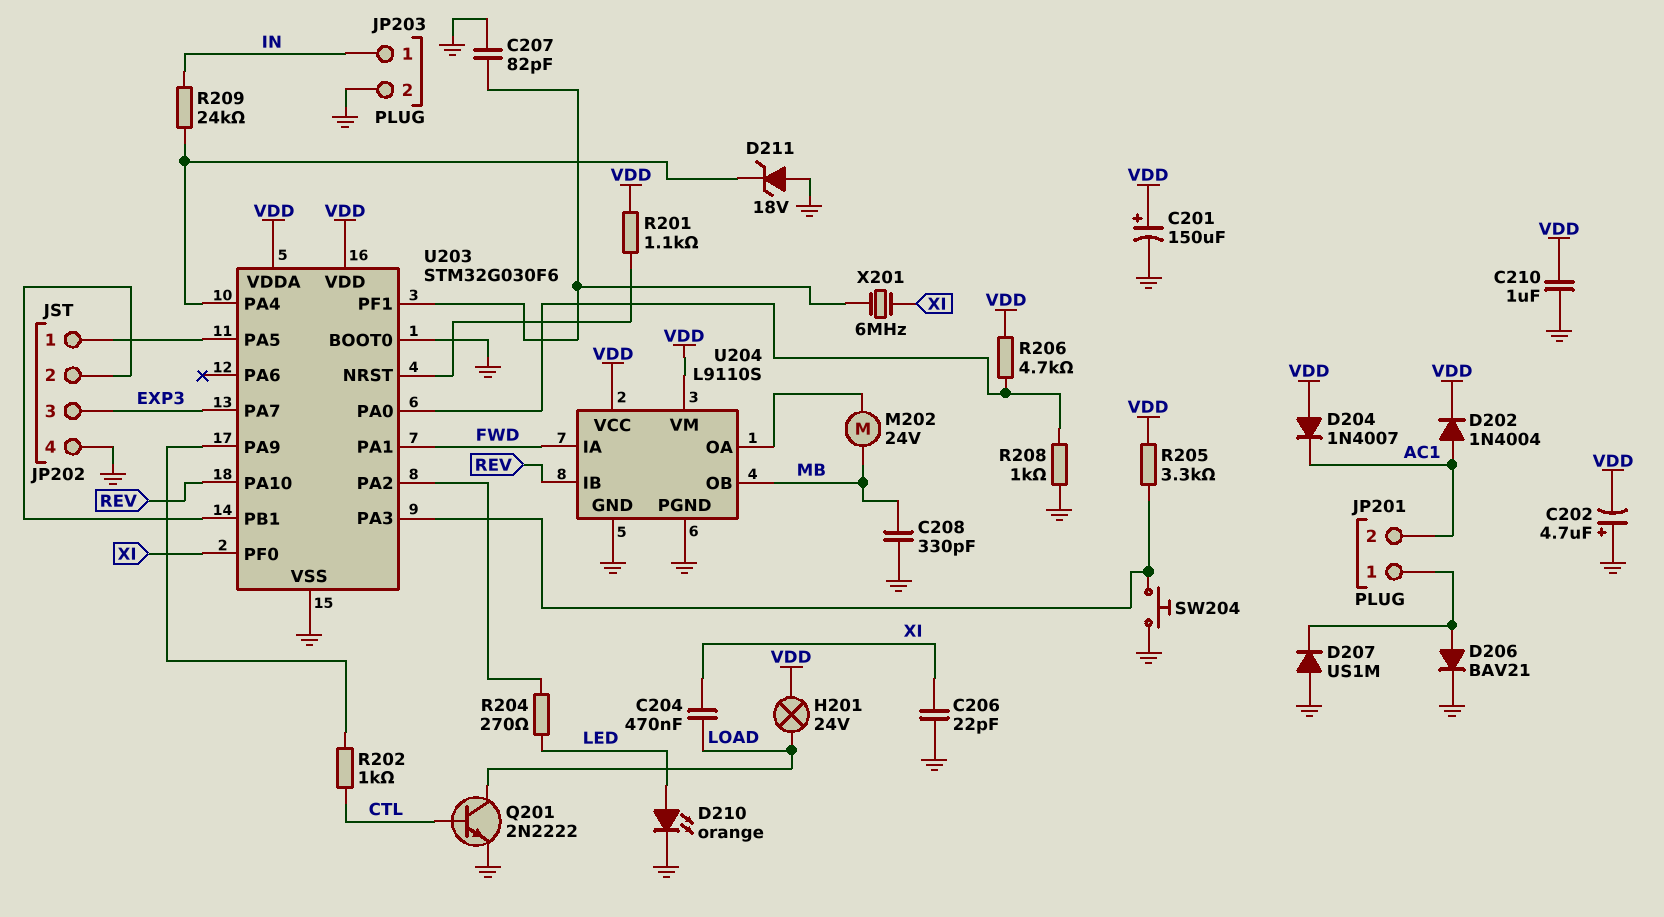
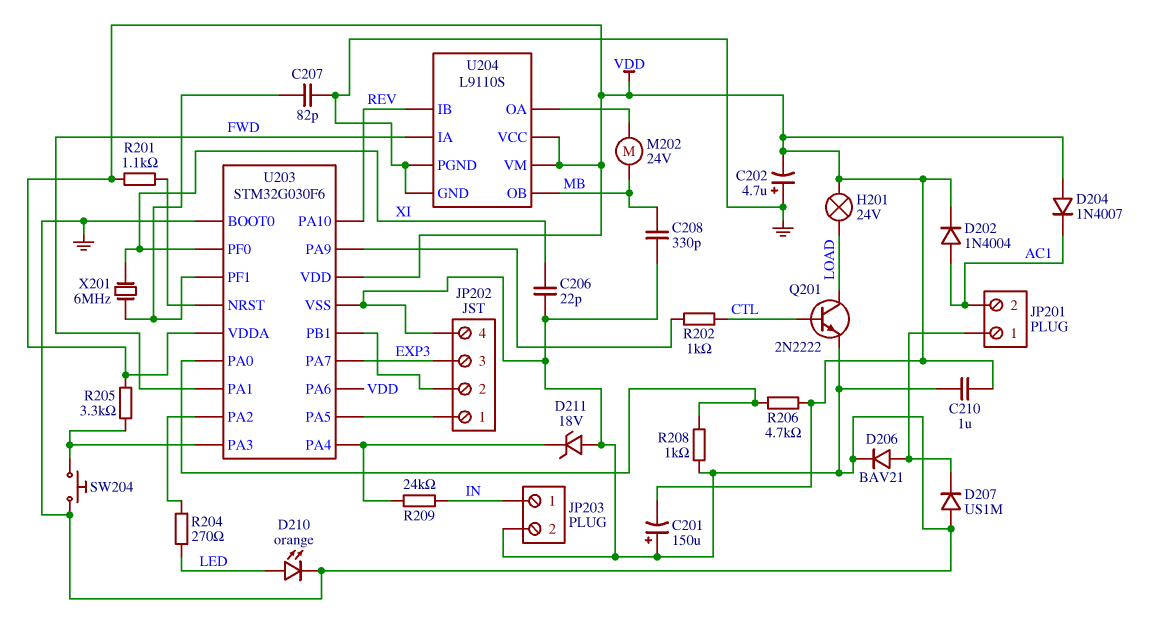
C201: 150uF (plus VDD, minus GND) -> 150uF (plus GND, minus VDD)
C204: 470nF (LOAD, XI) -> none
U203 pin PA6: none -> VDD

